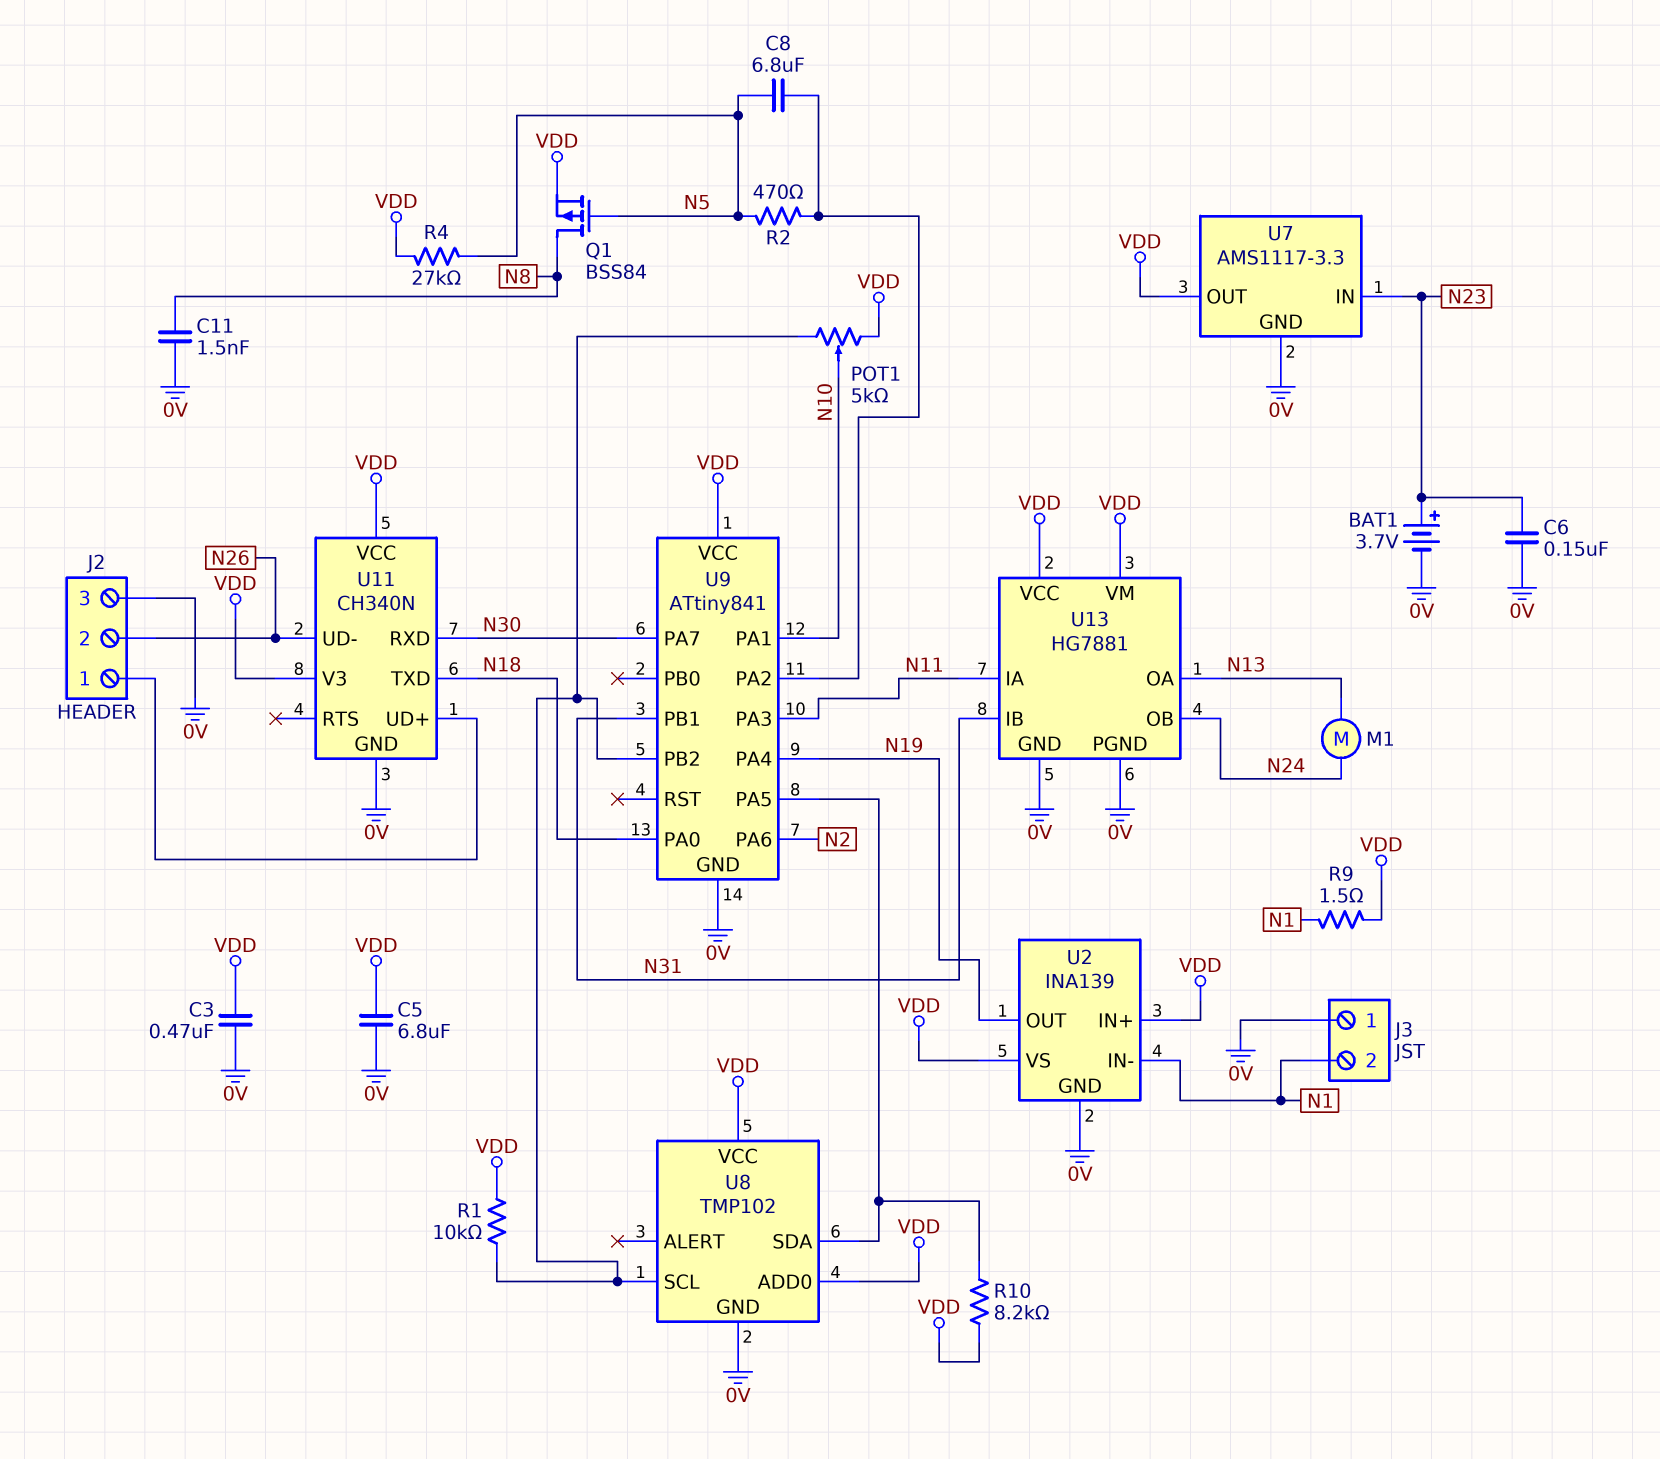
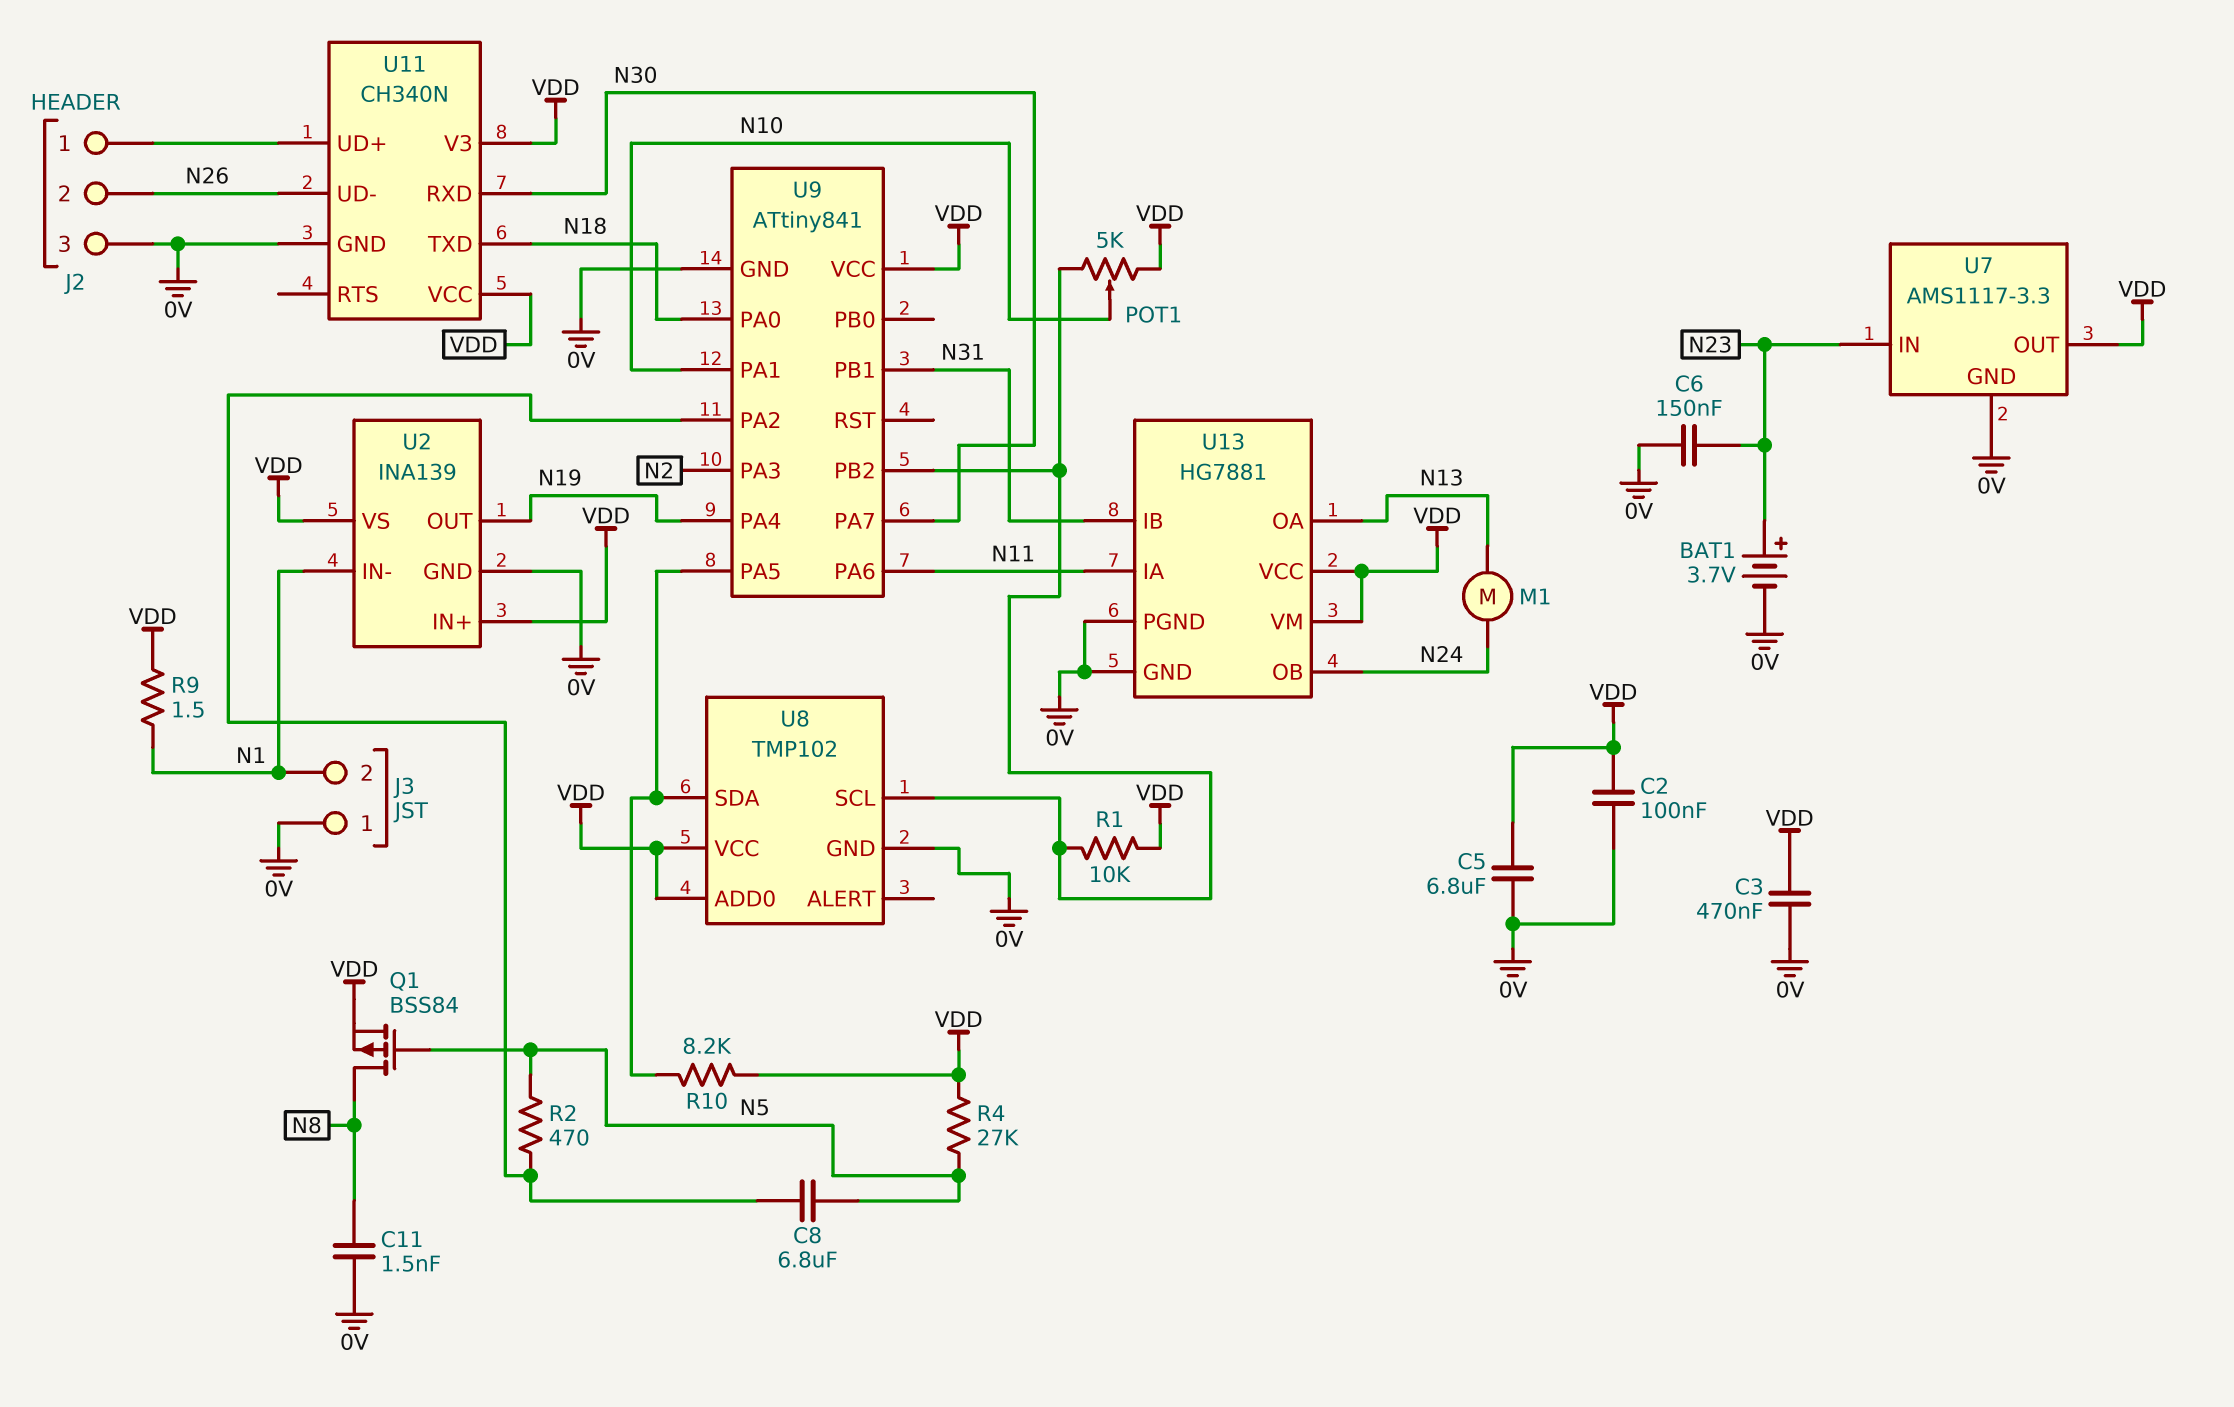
C2: none -> 100nF (0V, VDD)
U9 pin PA3: N11 -> N2
U9 pin PA6: N2 -> N11

